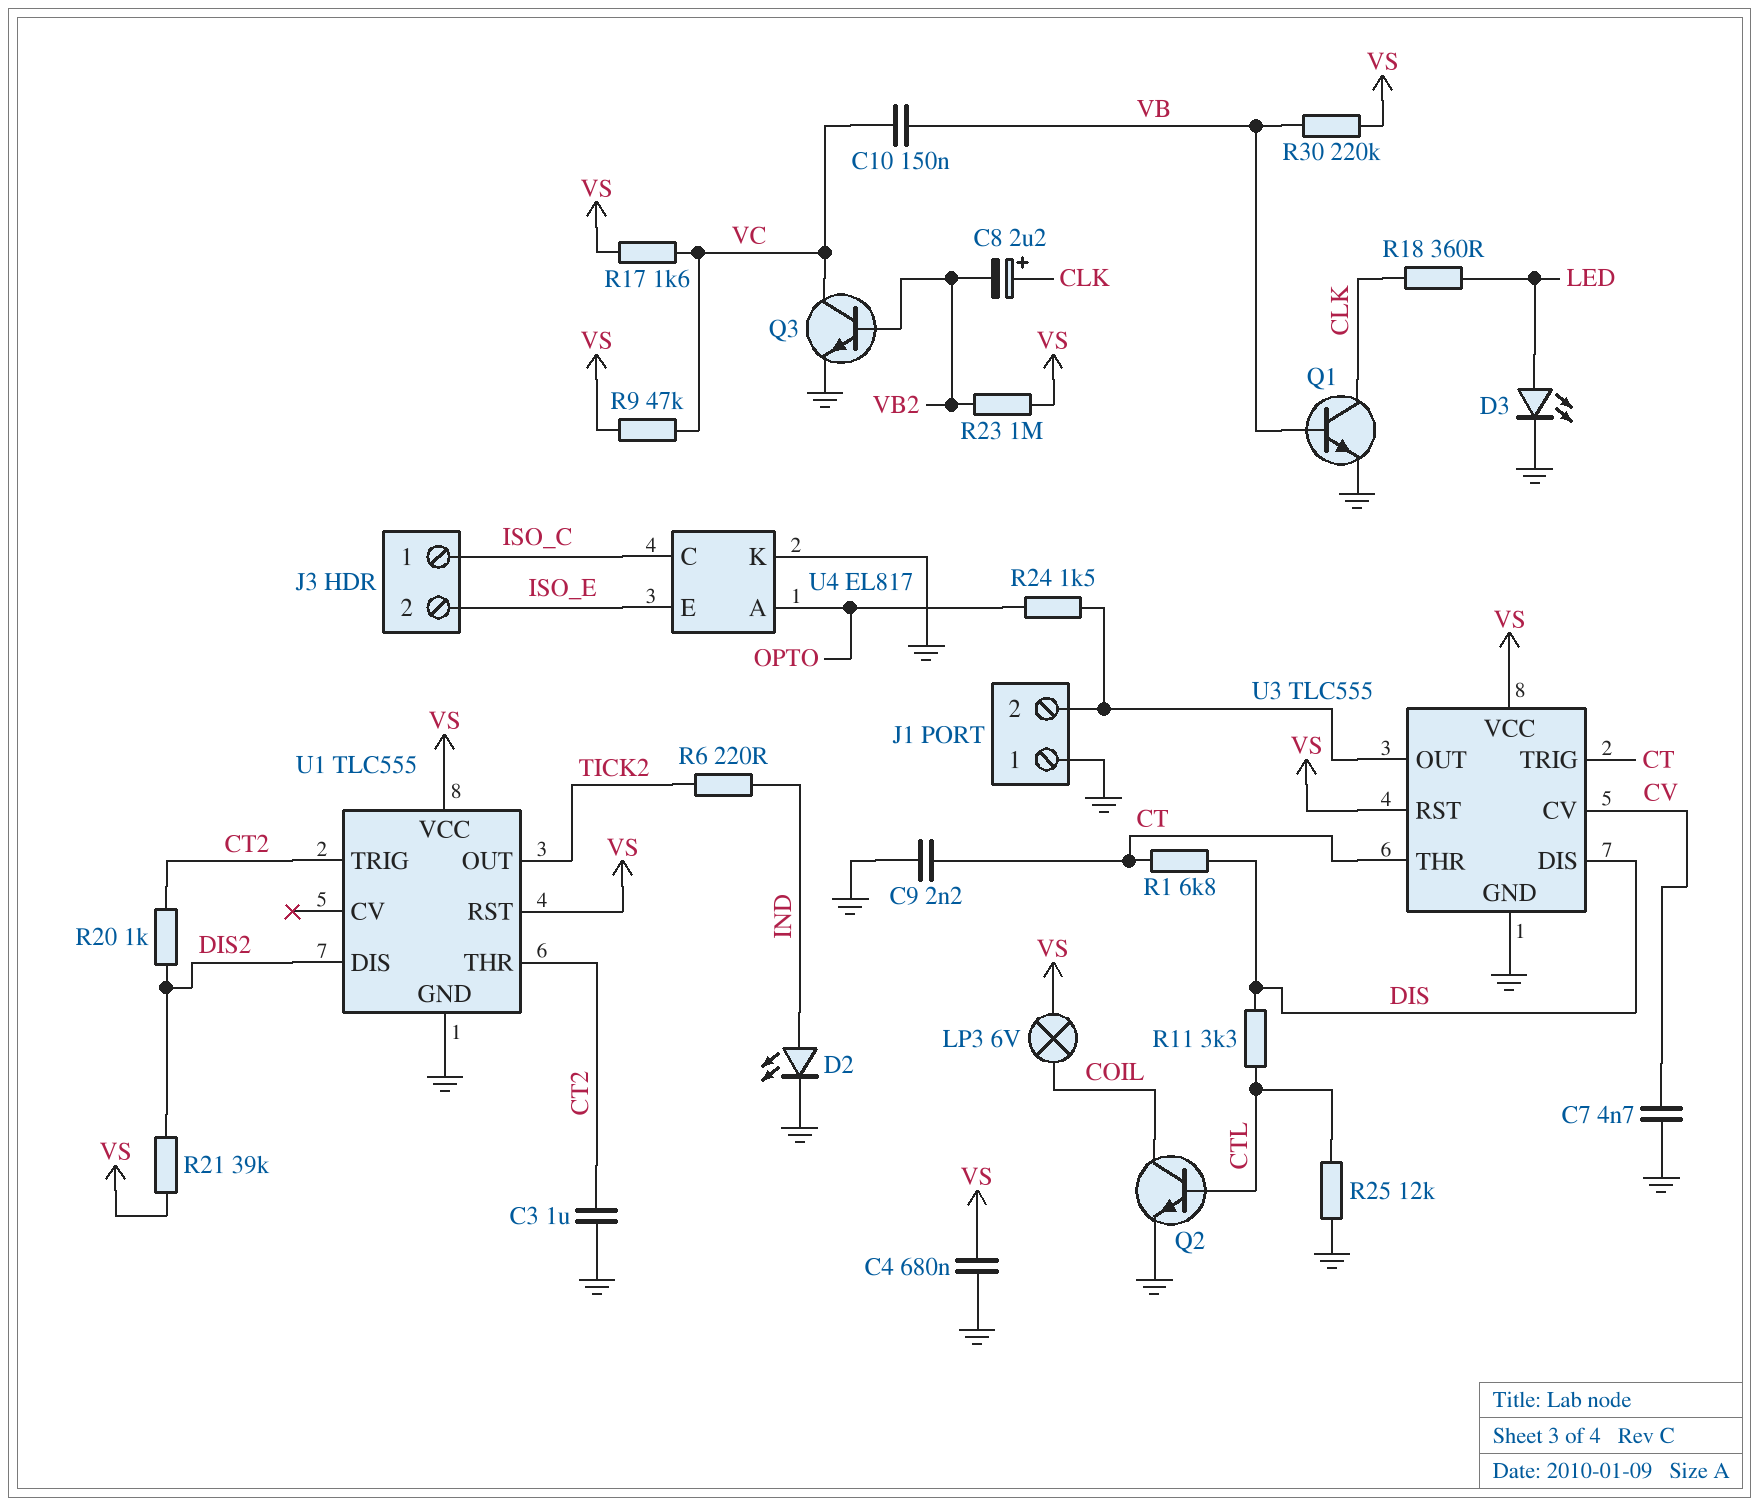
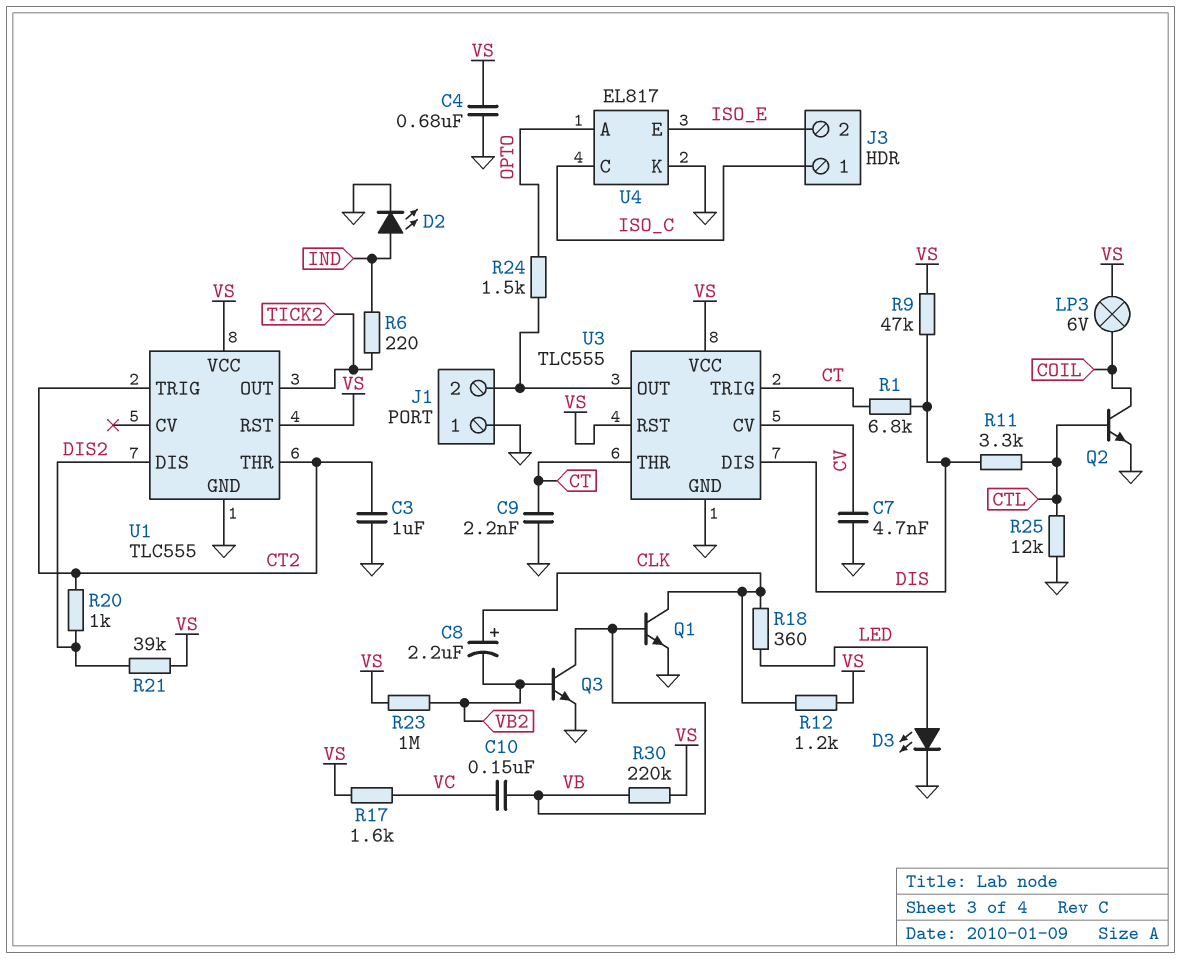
Q3: NPN (B VB2, C VC, E GND) -> NPN (B VB2, C VB, E GND)
R9: 47k (VC, VS) -> 47k (DIS, VS)
R12: none -> 1.2k (CLK, VS)

